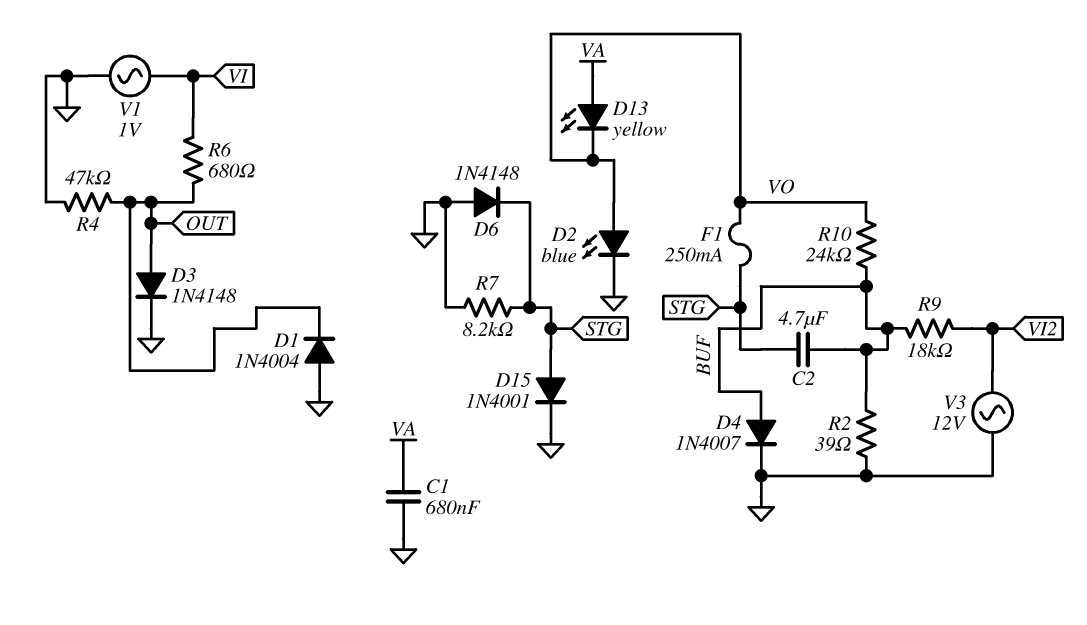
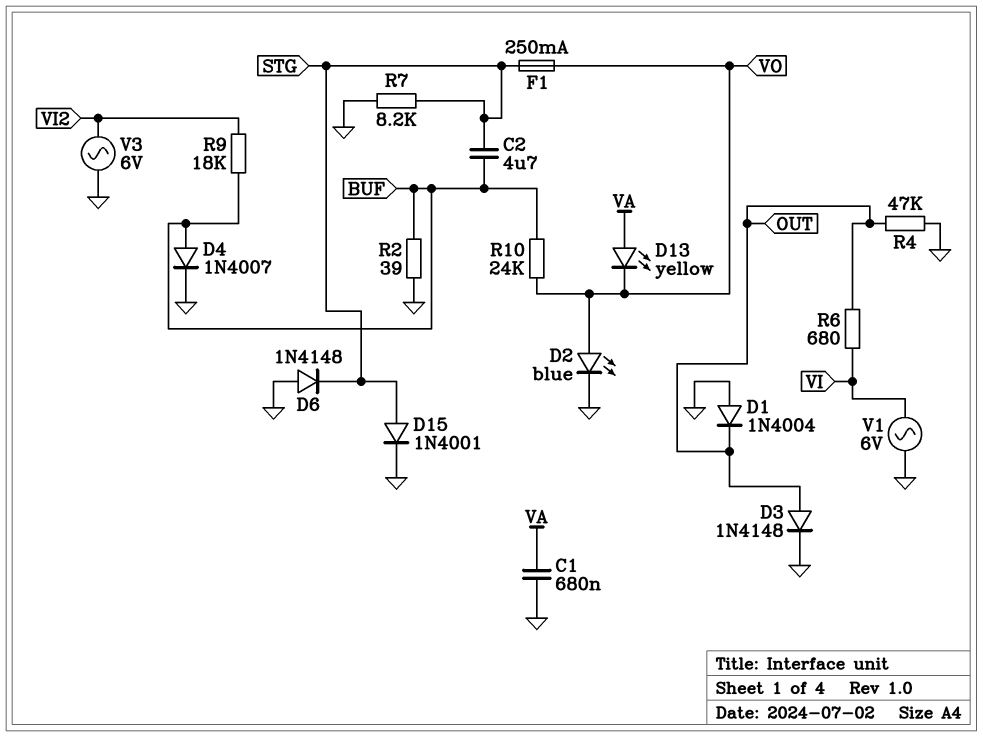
V1: AC 1V (GND, VI) -> AC 6V (GND, VI)
V3: AC 12V (GND, VI2) -> AC 6V (GND, VI2)

